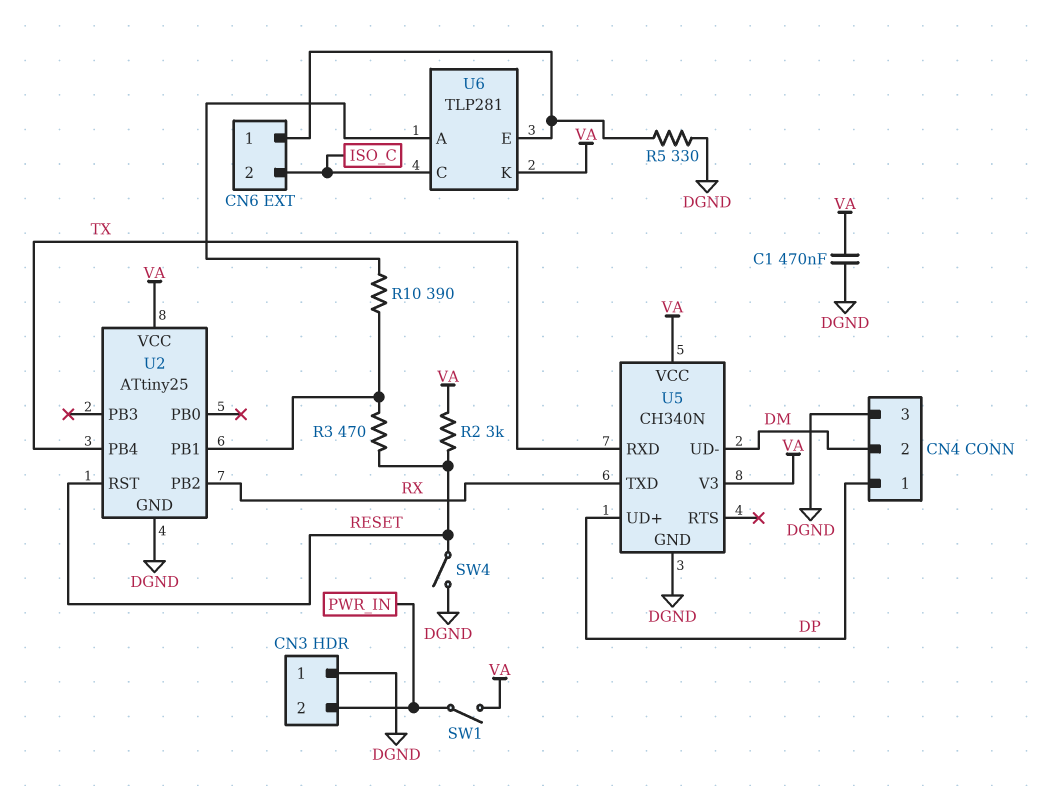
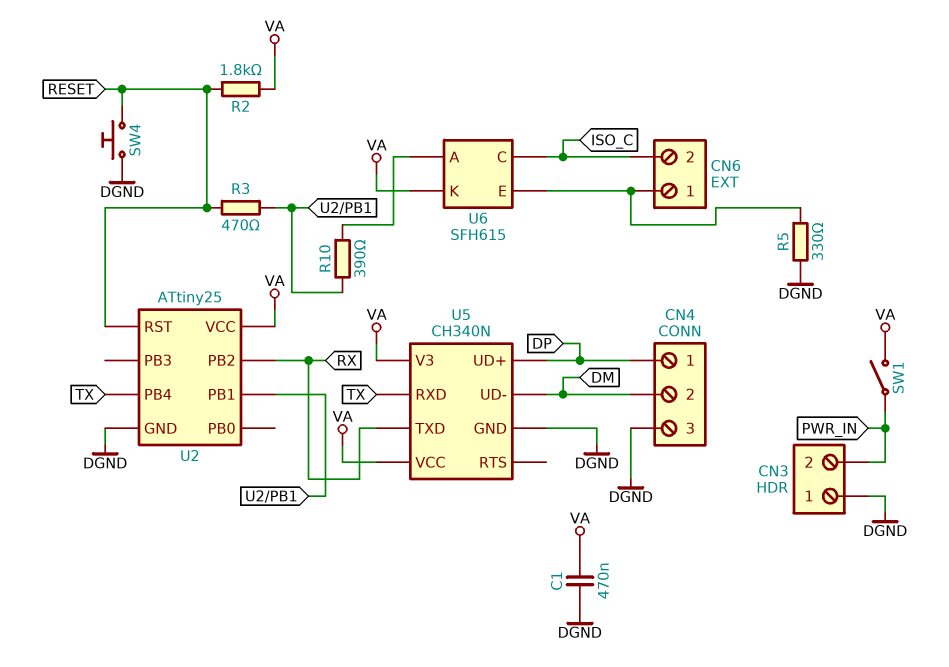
R2: 3k (RESET, VA) -> 1.8k (RESET, VA)
SW4: switch (DGND, RESET) -> button (DGND, RESET)
U6: TLP281 -> SFH615

